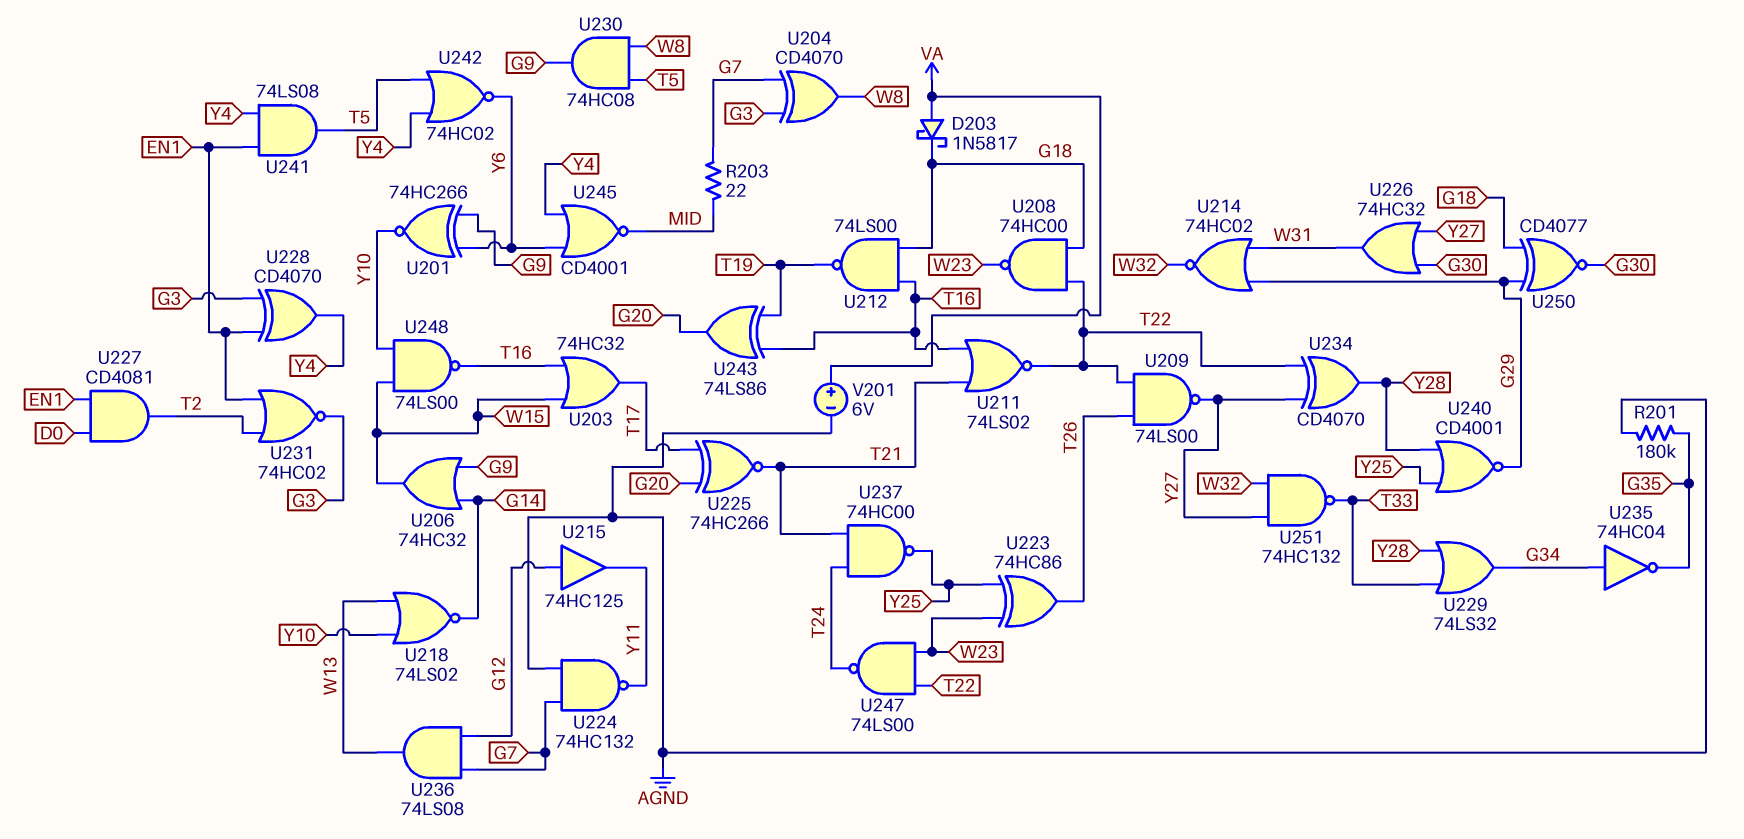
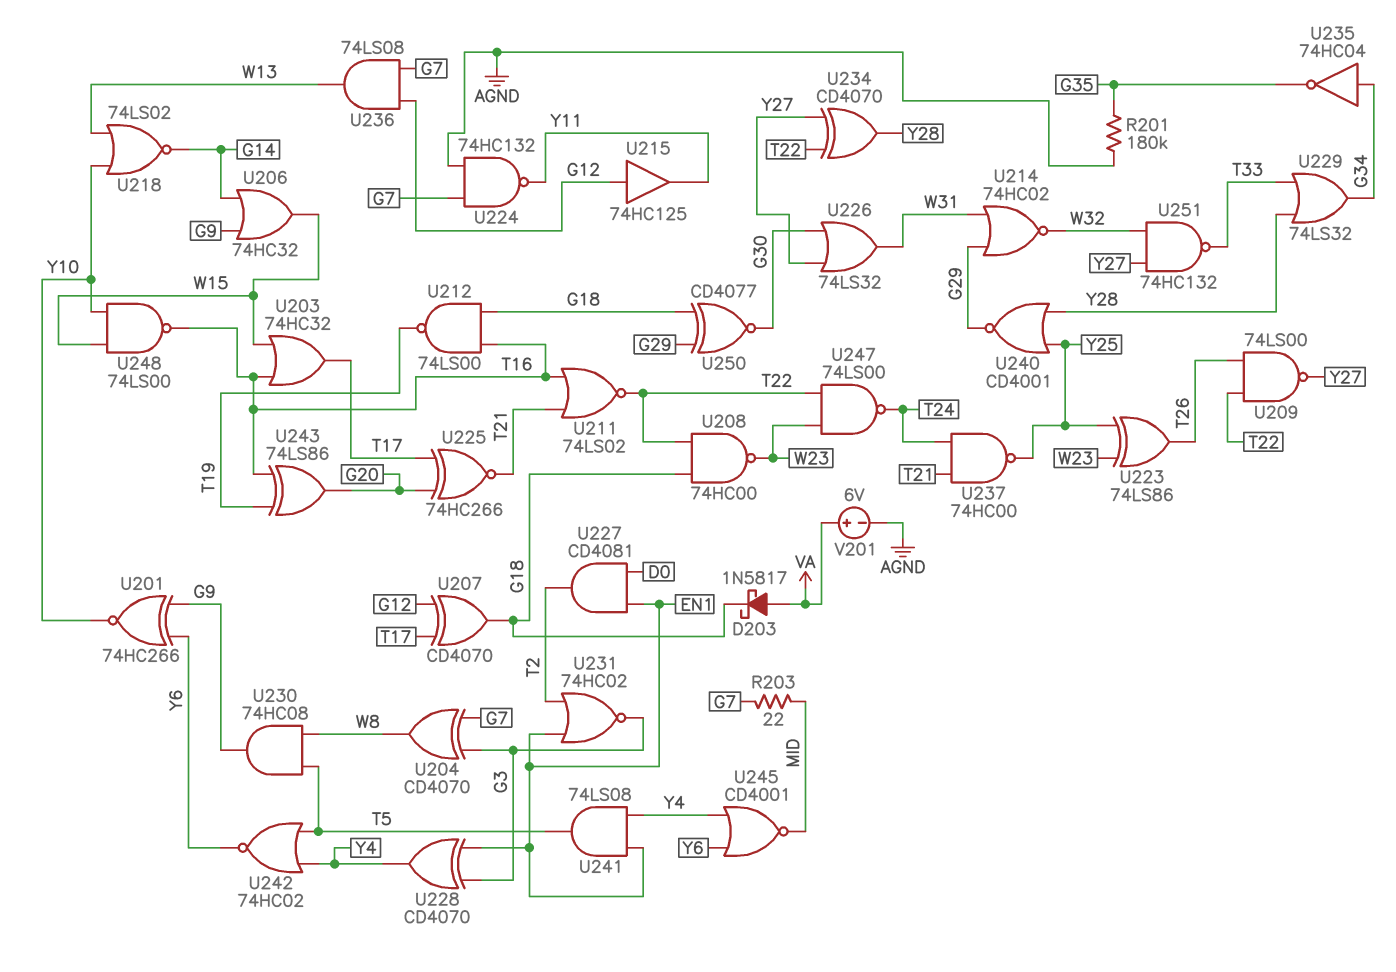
U207: none -> XOR CD4070 (in G12, in T17, out G18)
U223: XOR 74HC86 (in W23, in Y25, out T26) -> XOR 74LS86 (in W23, in Y25, out T26)
U226: OR 74HC32 (in G30, in Y27, out W31) -> OR 74LS32 (in G30, in Y27, out W31)

